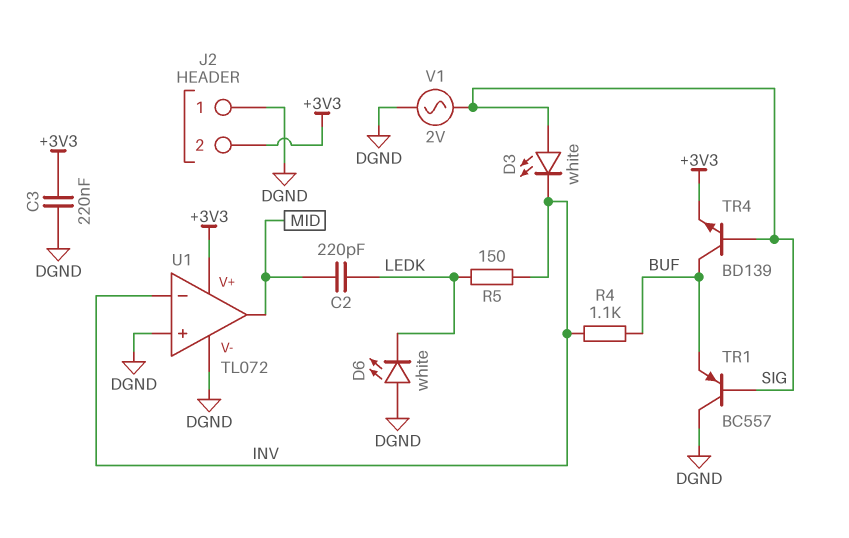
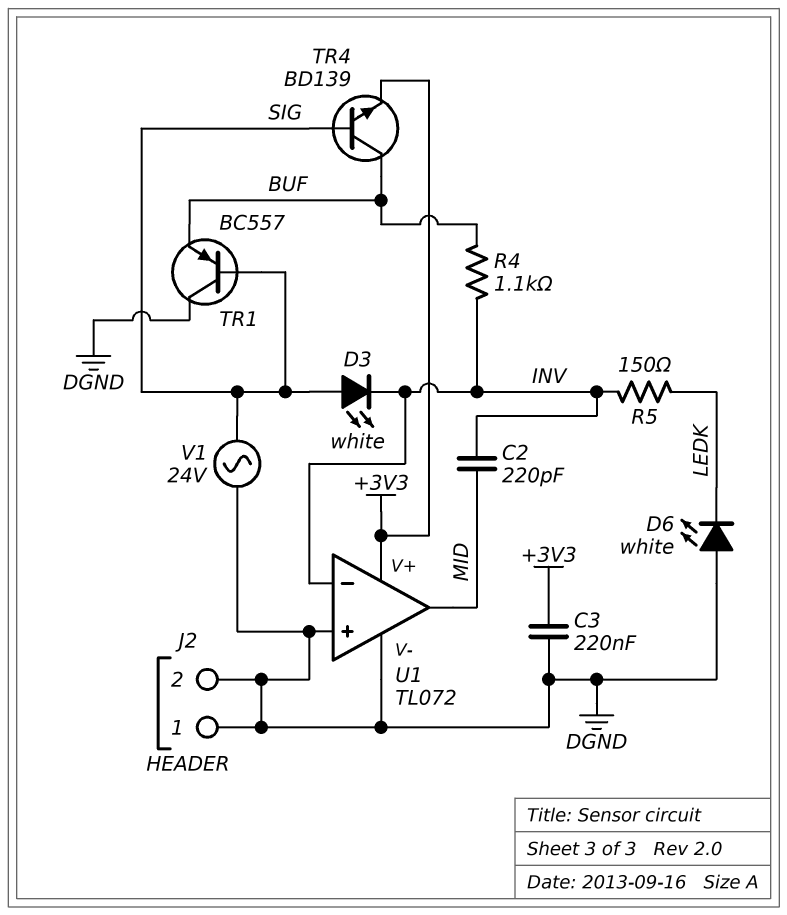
C2: 220pF (LEDK, MID) -> 220pF (INV, MID)
J2 pin 2: +3V3 -> DGND
V1: AC 2V (DGND, SIG) -> AC 24V (DGND, SIG)

